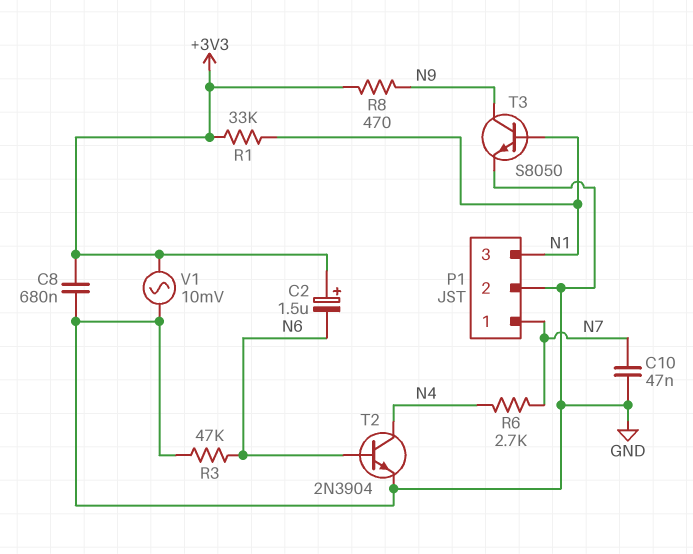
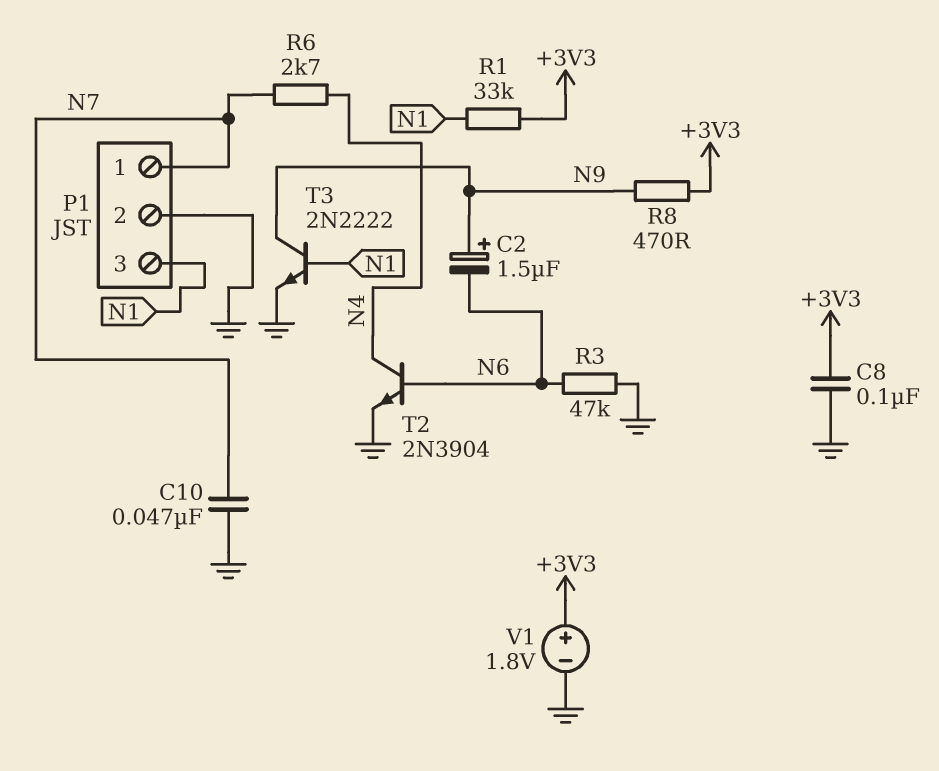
C2: 1.5uF (plus +3V3, minus N6) -> 1.5uF (plus N9, minus N6)
C8: 680nF (+3V3, GND) -> 100nF (+3V3, GND)
T3: NPN S8050 (B N1, C N9, E GND) -> NPN 2N2222 (B N1, C N9, E GND)
V1: AC 10mV (+3V3, GND) -> 1.8V (plus +3V3, minus GND)

